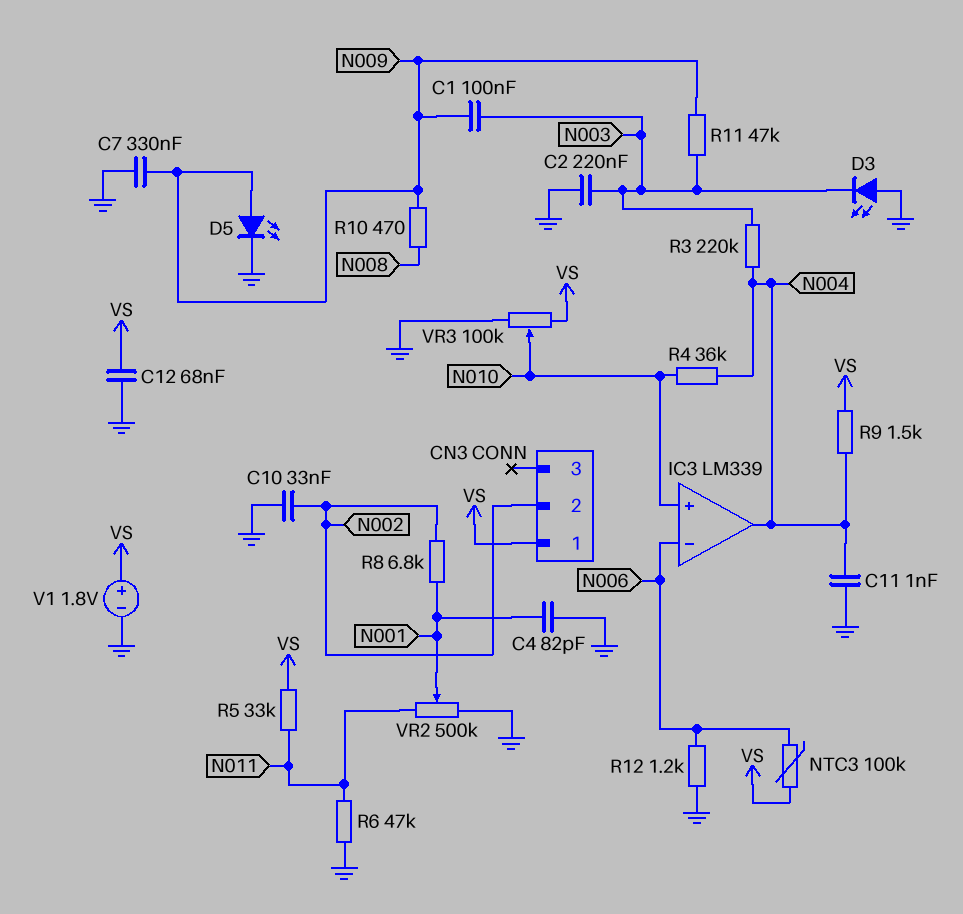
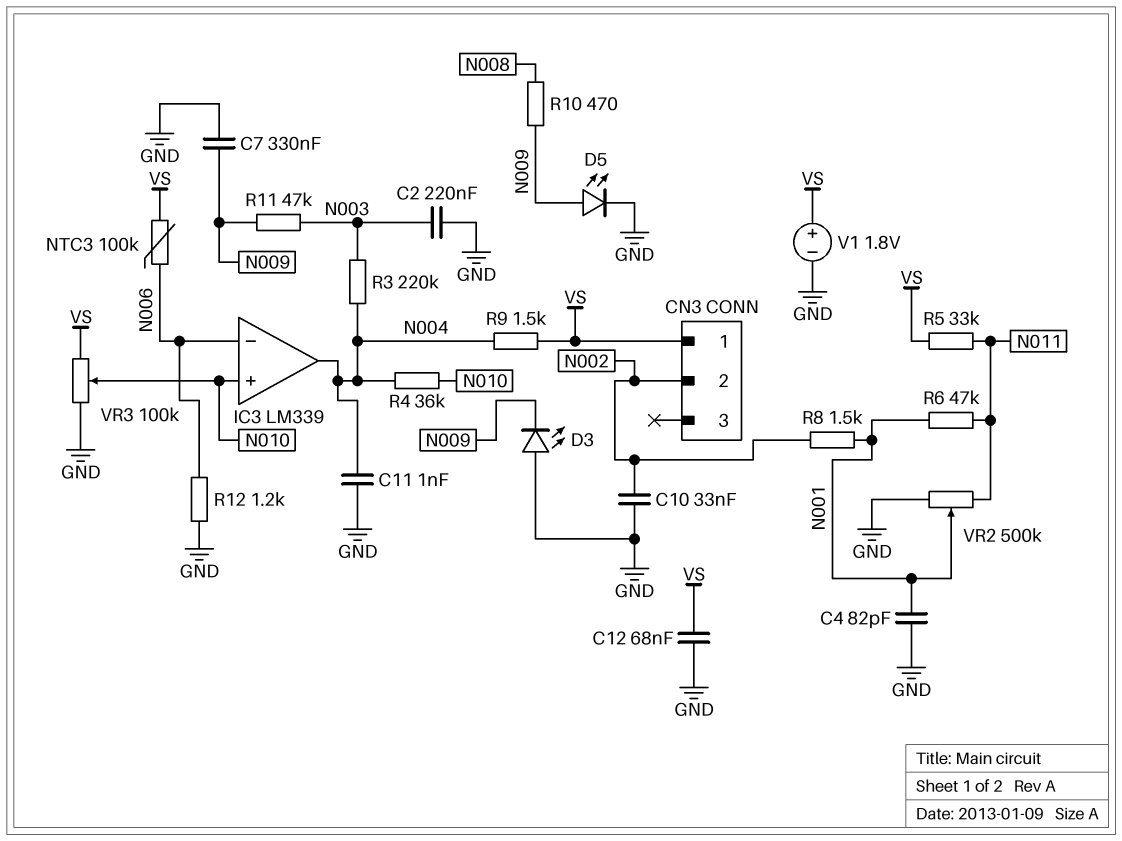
C1: 100nF (N003, N009) -> none
D3: LED (A GND, K N003) -> LED (A GND, K N009)
R6: 47k (GND, N011) -> 47k (N001, N011)
R8: 6.8k (N001, N002) -> 1.5k (N001, N002)

